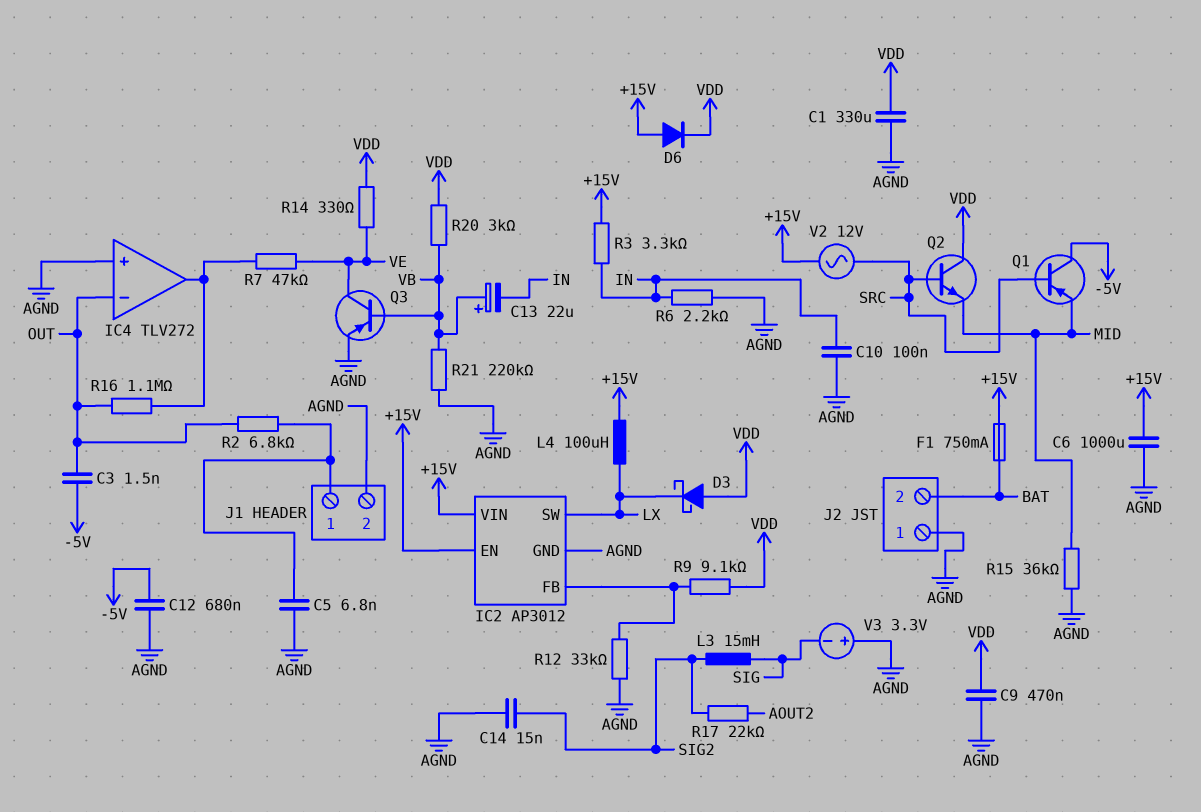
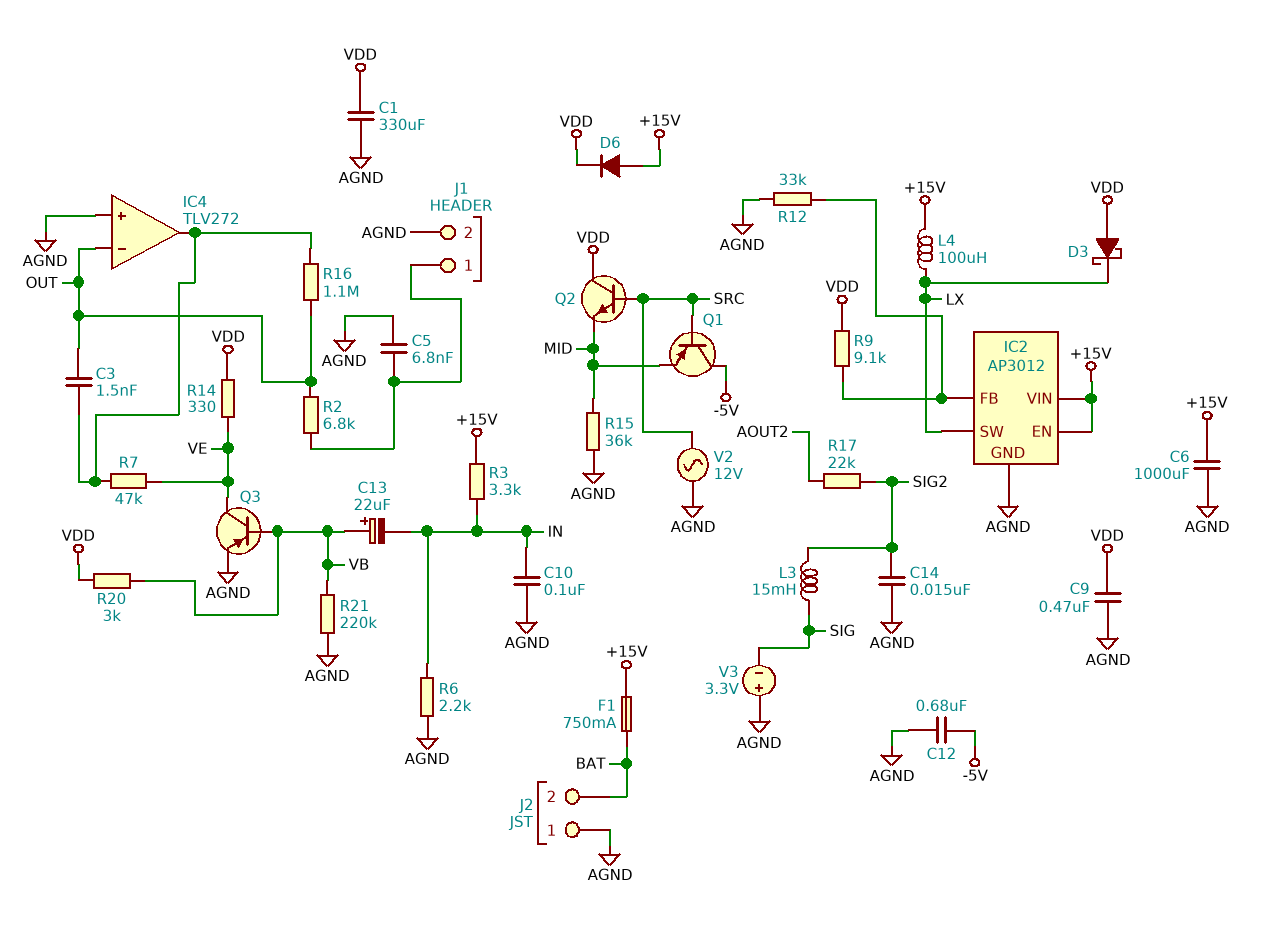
C3: 1.5nF (-5V, OUT) -> 1.5nF (IC4/out, OUT)
V2: AC 12V (+15V, SRC) -> AC 12V (AGND, SRC)

